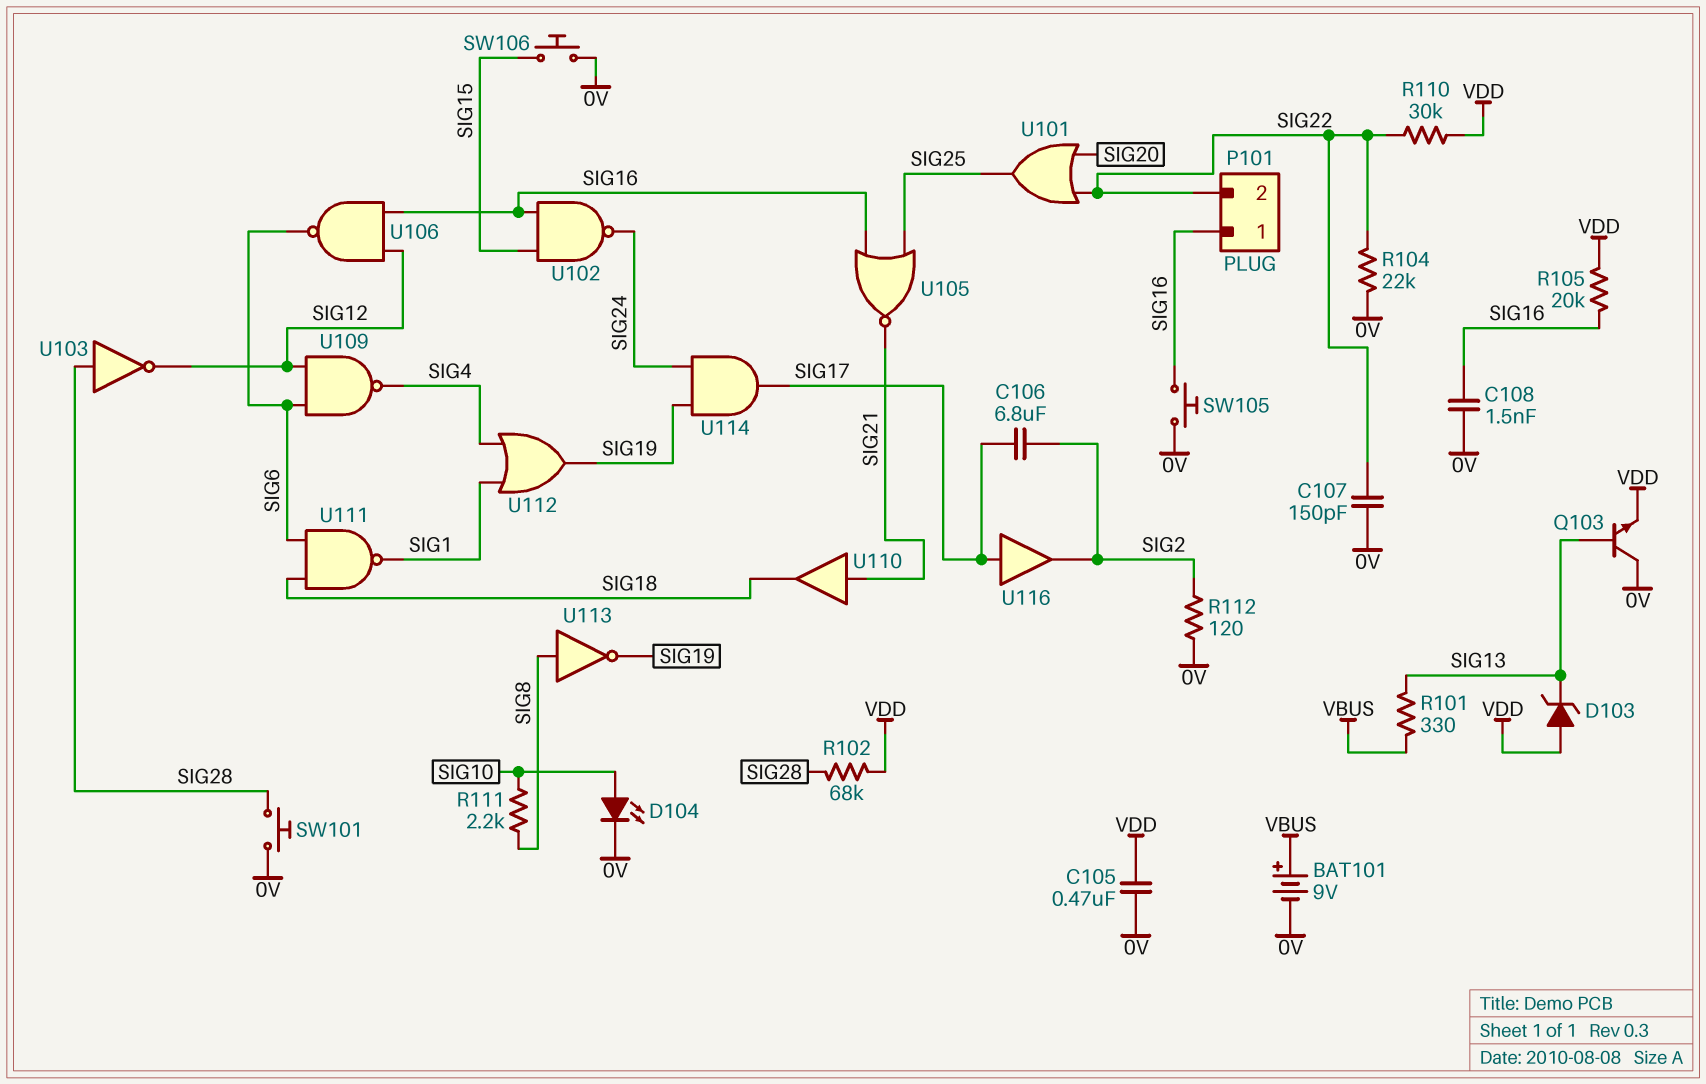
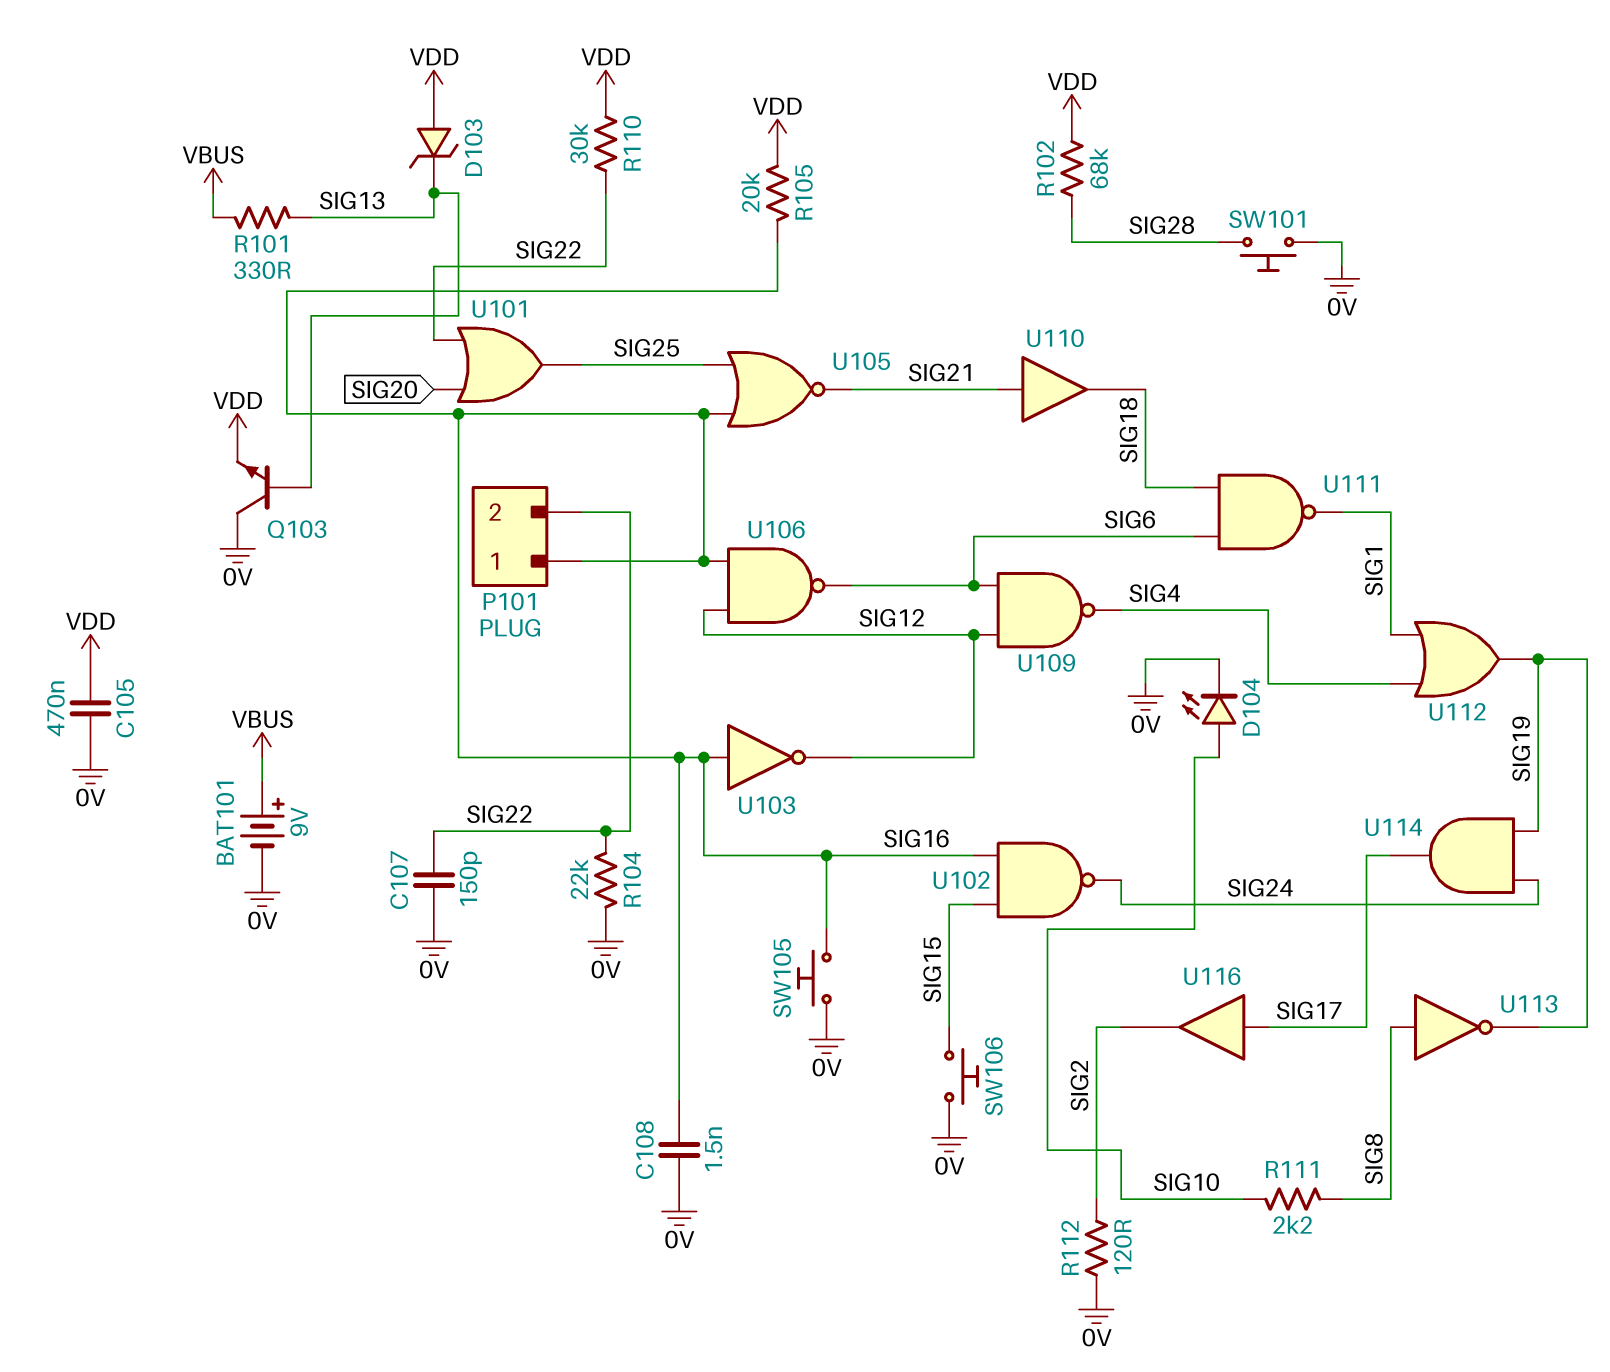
C106: 6.8uF (SIG2, SIG17) -> none
U103: NOT (in SIG28, out SIG12) -> NOT (in SIG16, out SIG12)

